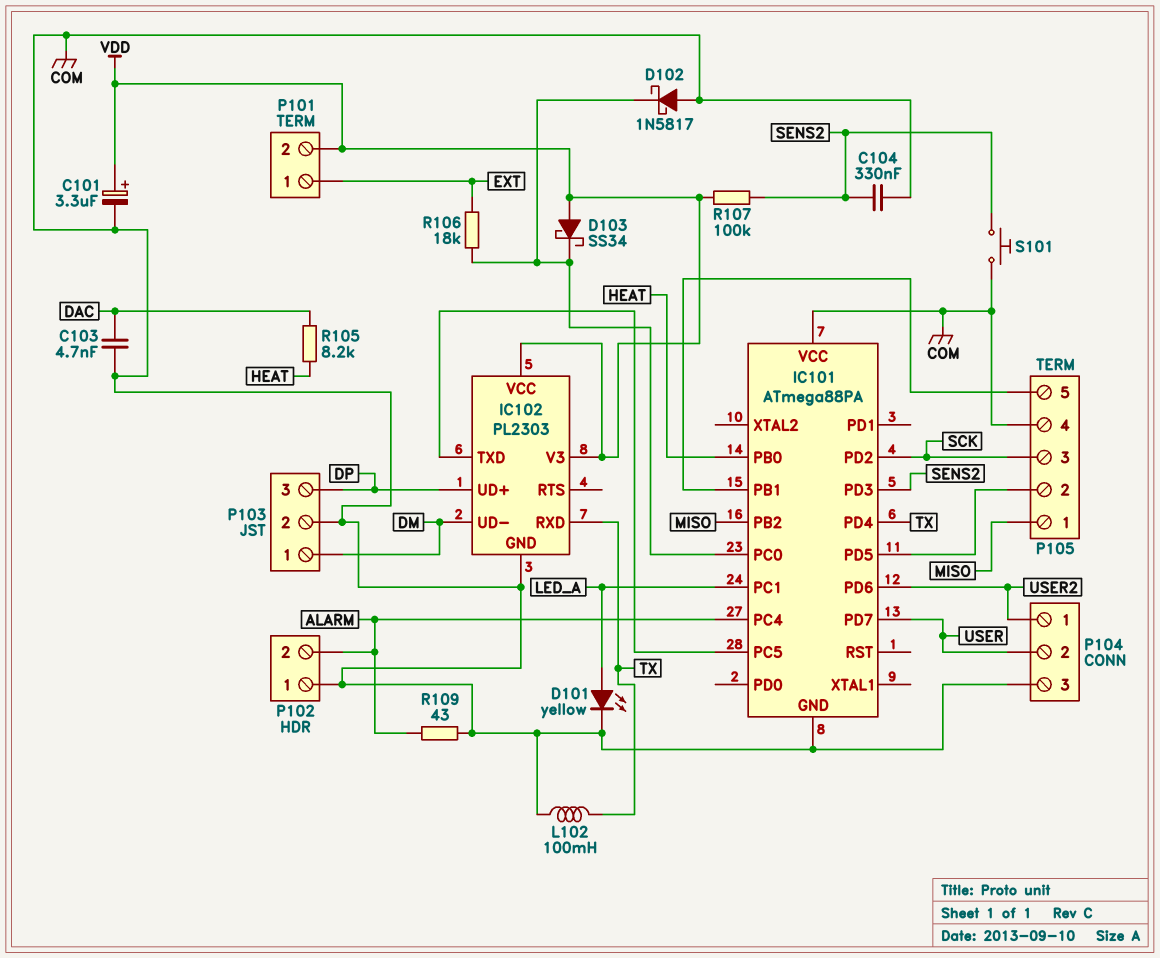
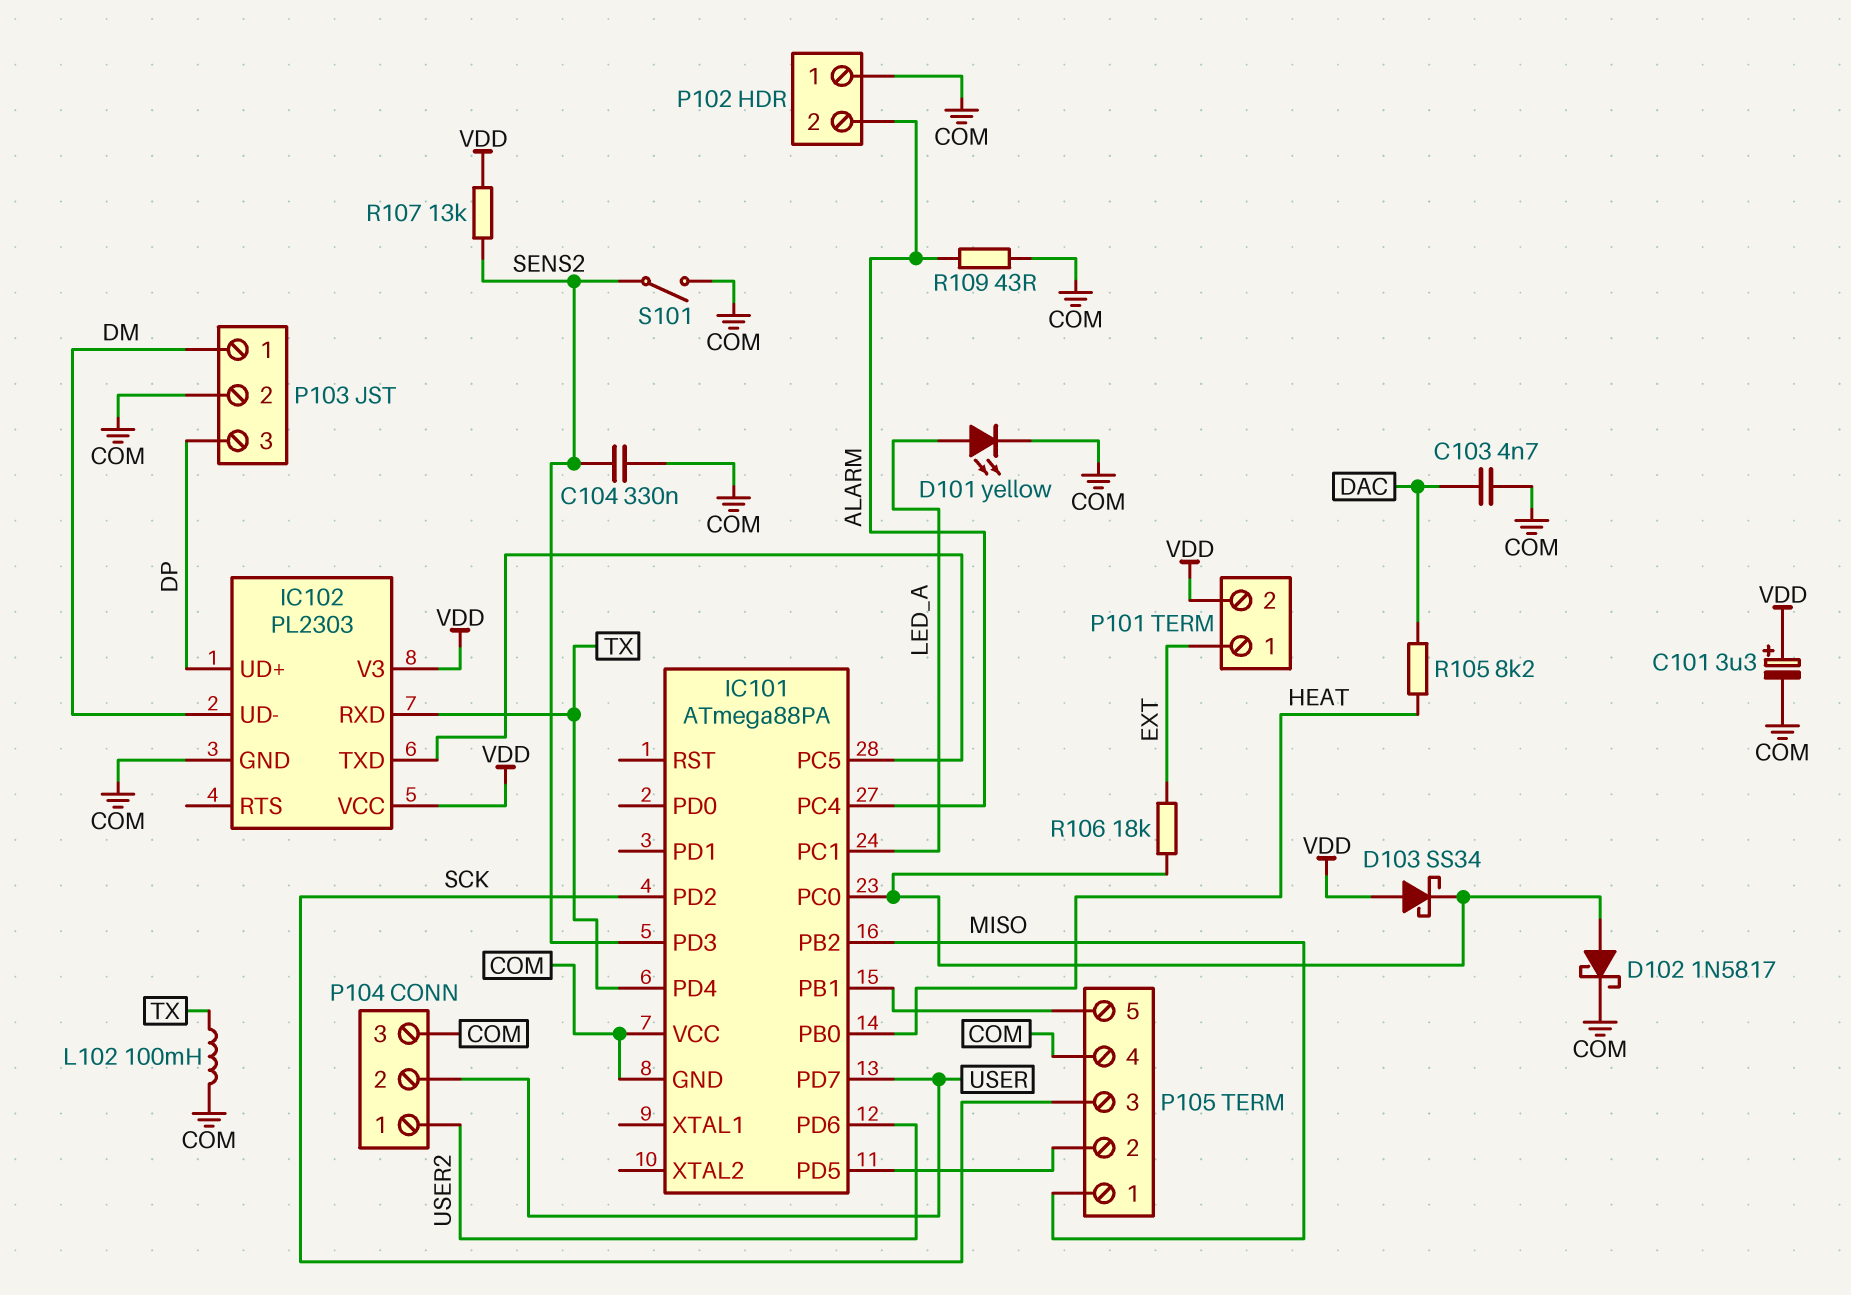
D102: schottky 1N5817 (A COM, K IC101/PC0) -> schottky 1N5817 (A IC101/PC0, K COM)
R107: 100k (SENS2, VDD) -> 13k (SENS2, VDD)
S101: button (COM, SENS2) -> switch (COM, SENS2)

